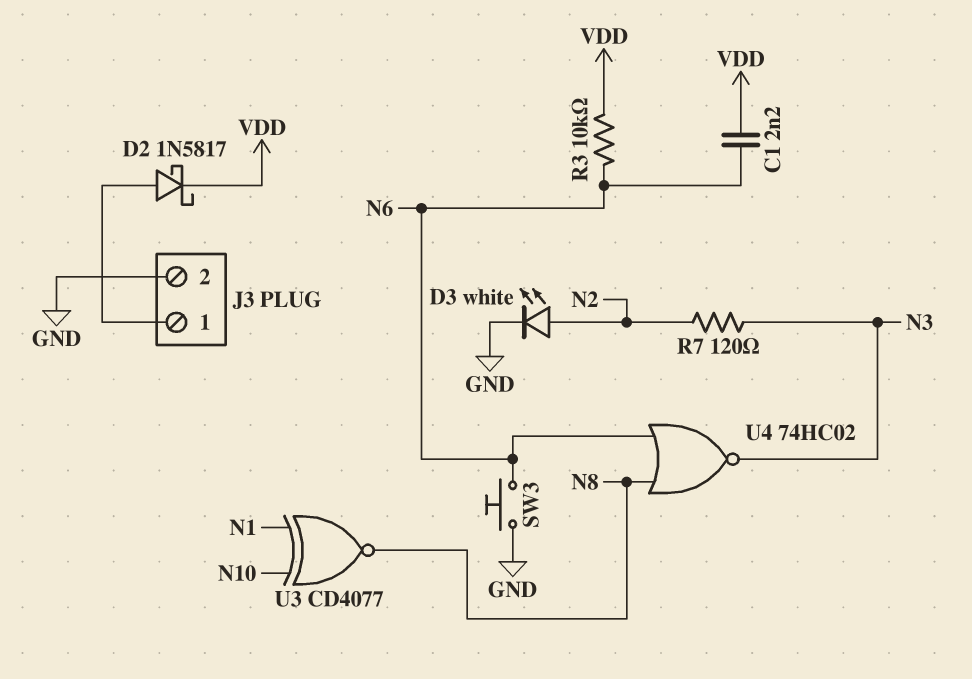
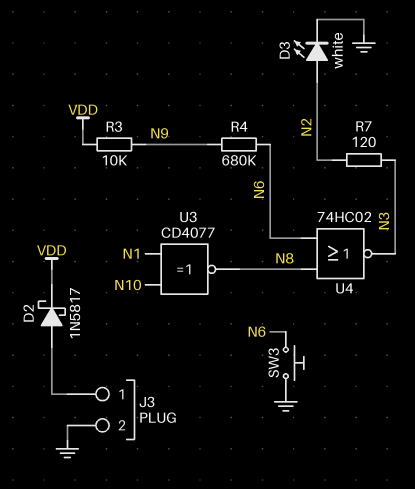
C1: 2.2nF (N6, VDD) -> none
R3: 10k (N6, VDD) -> 10k (N9, VDD)
R4: none -> 680k (N6, N9)

